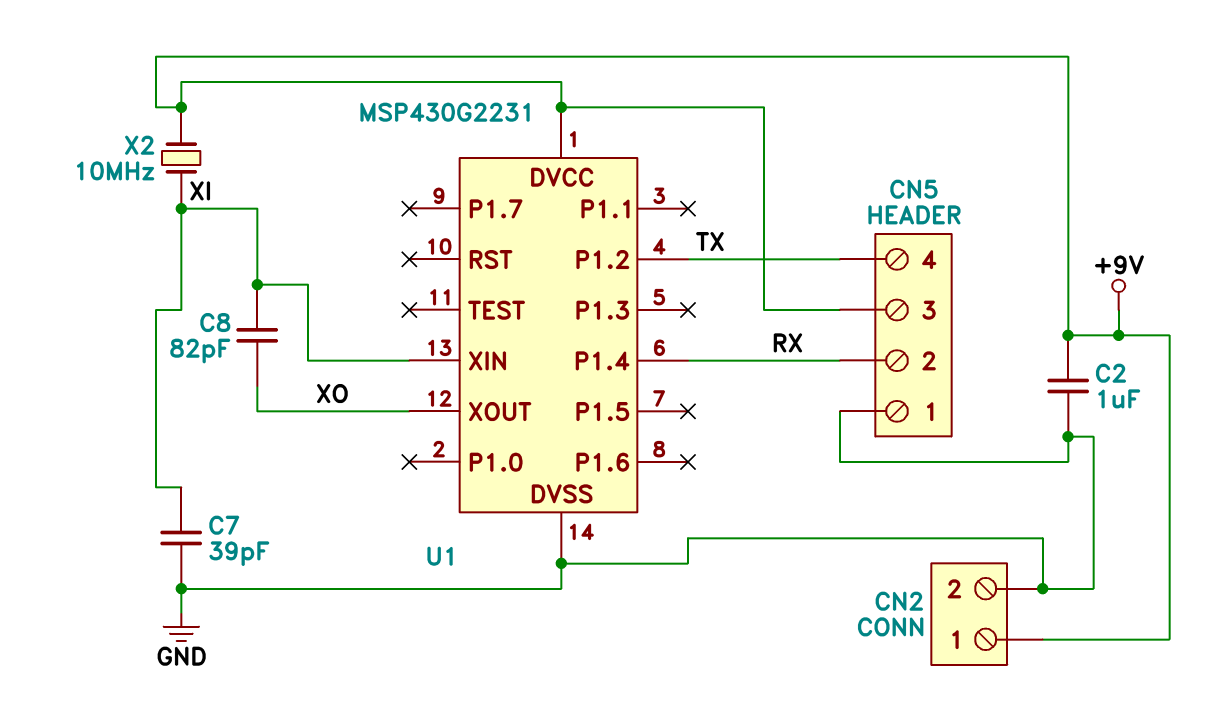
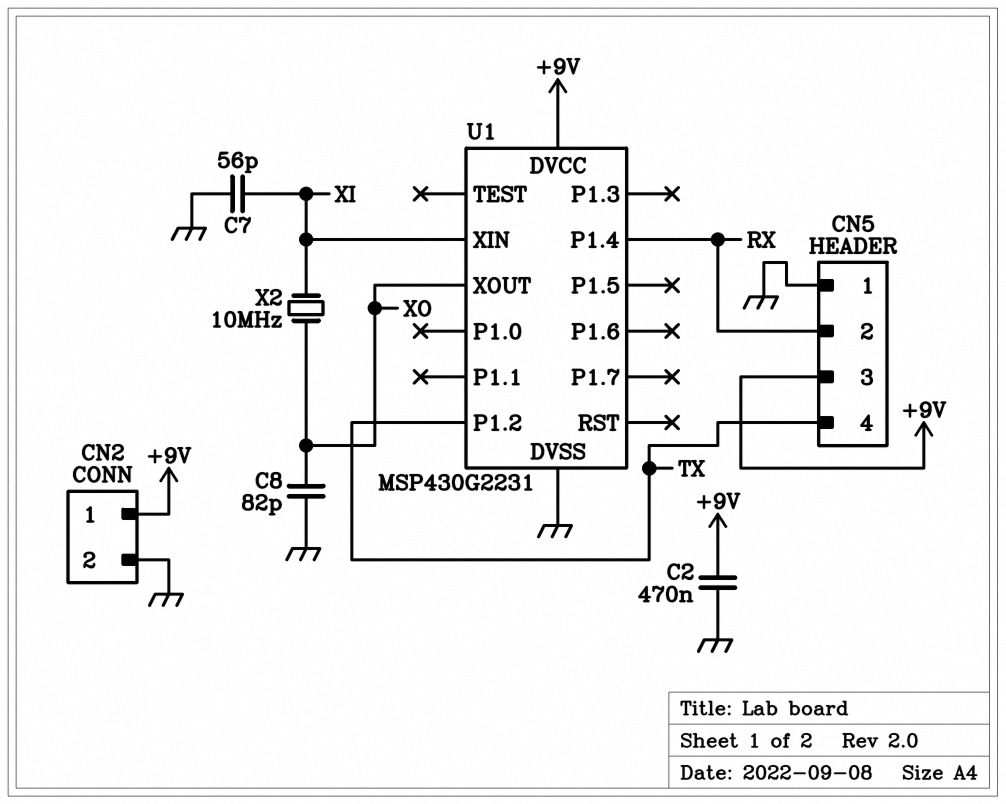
C2: 1uF (+9V, GND) -> 470nF (+9V, GND)
C7: 39pF (GND, XI) -> 56pF (GND, XI)
C8: 82pF (XI, XO) -> 82pF (GND, XO)
X2: 10MHz (+9V, XI) -> 10MHz (XI, XO)

